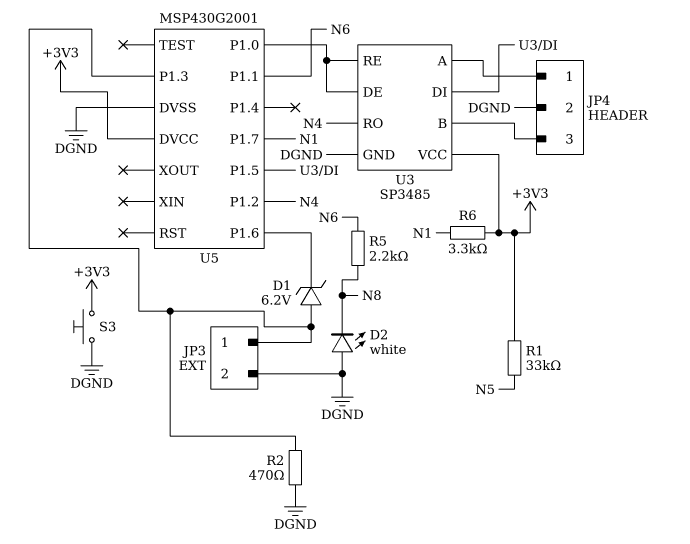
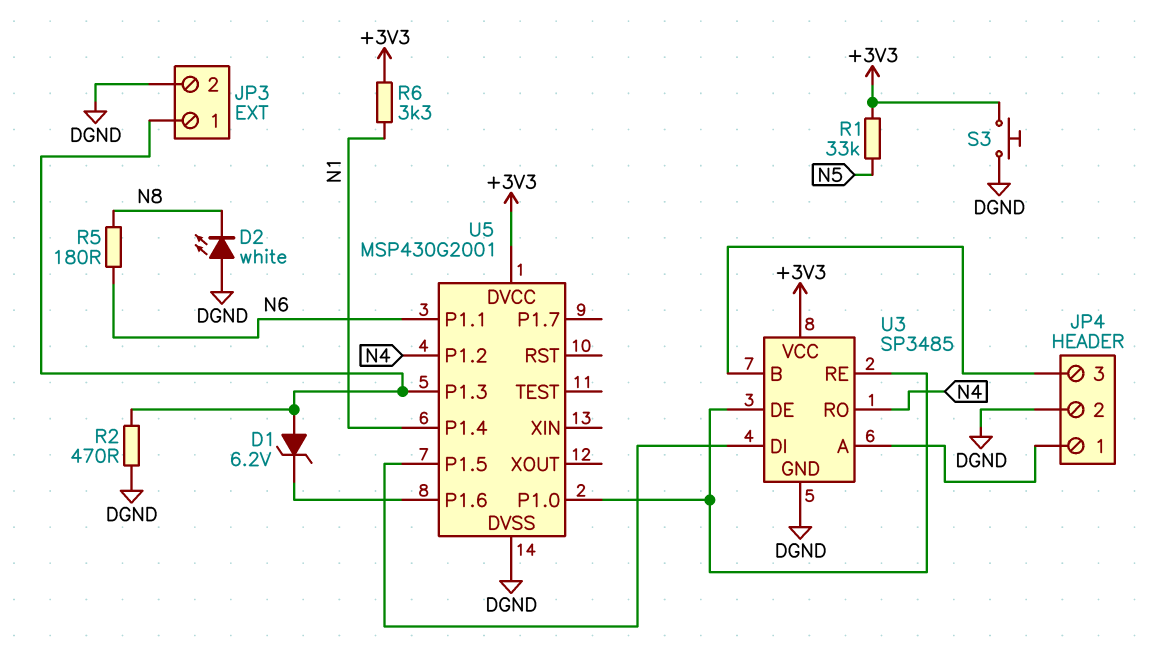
R5: 2.2k (N6, N8) -> 180 (N6, N8)
U5 pin P1.4: none -> N1
U5 pin P1.7: N1 -> none

